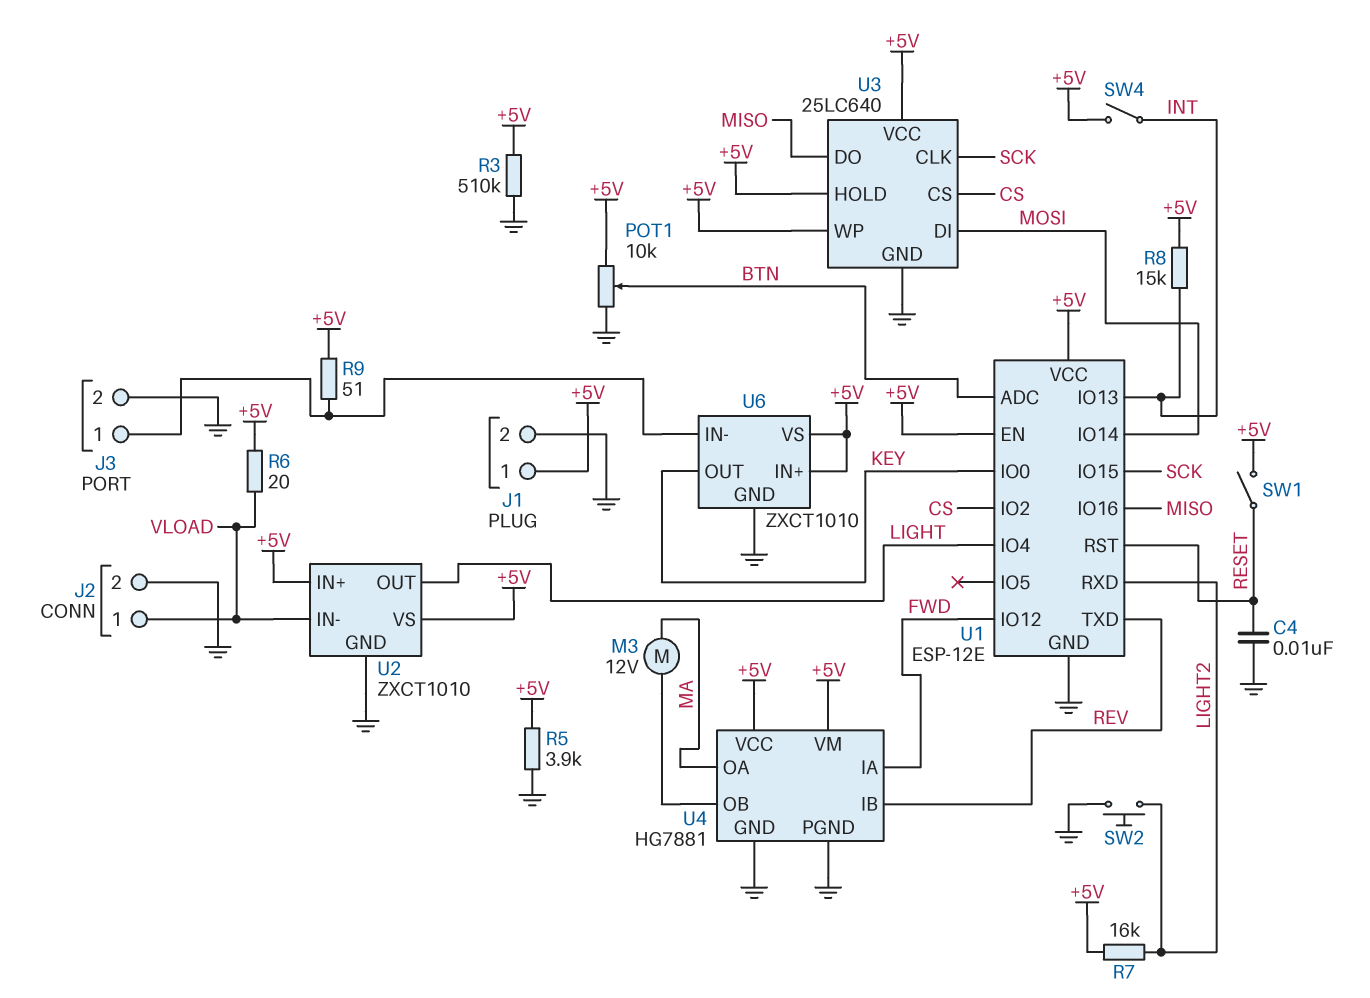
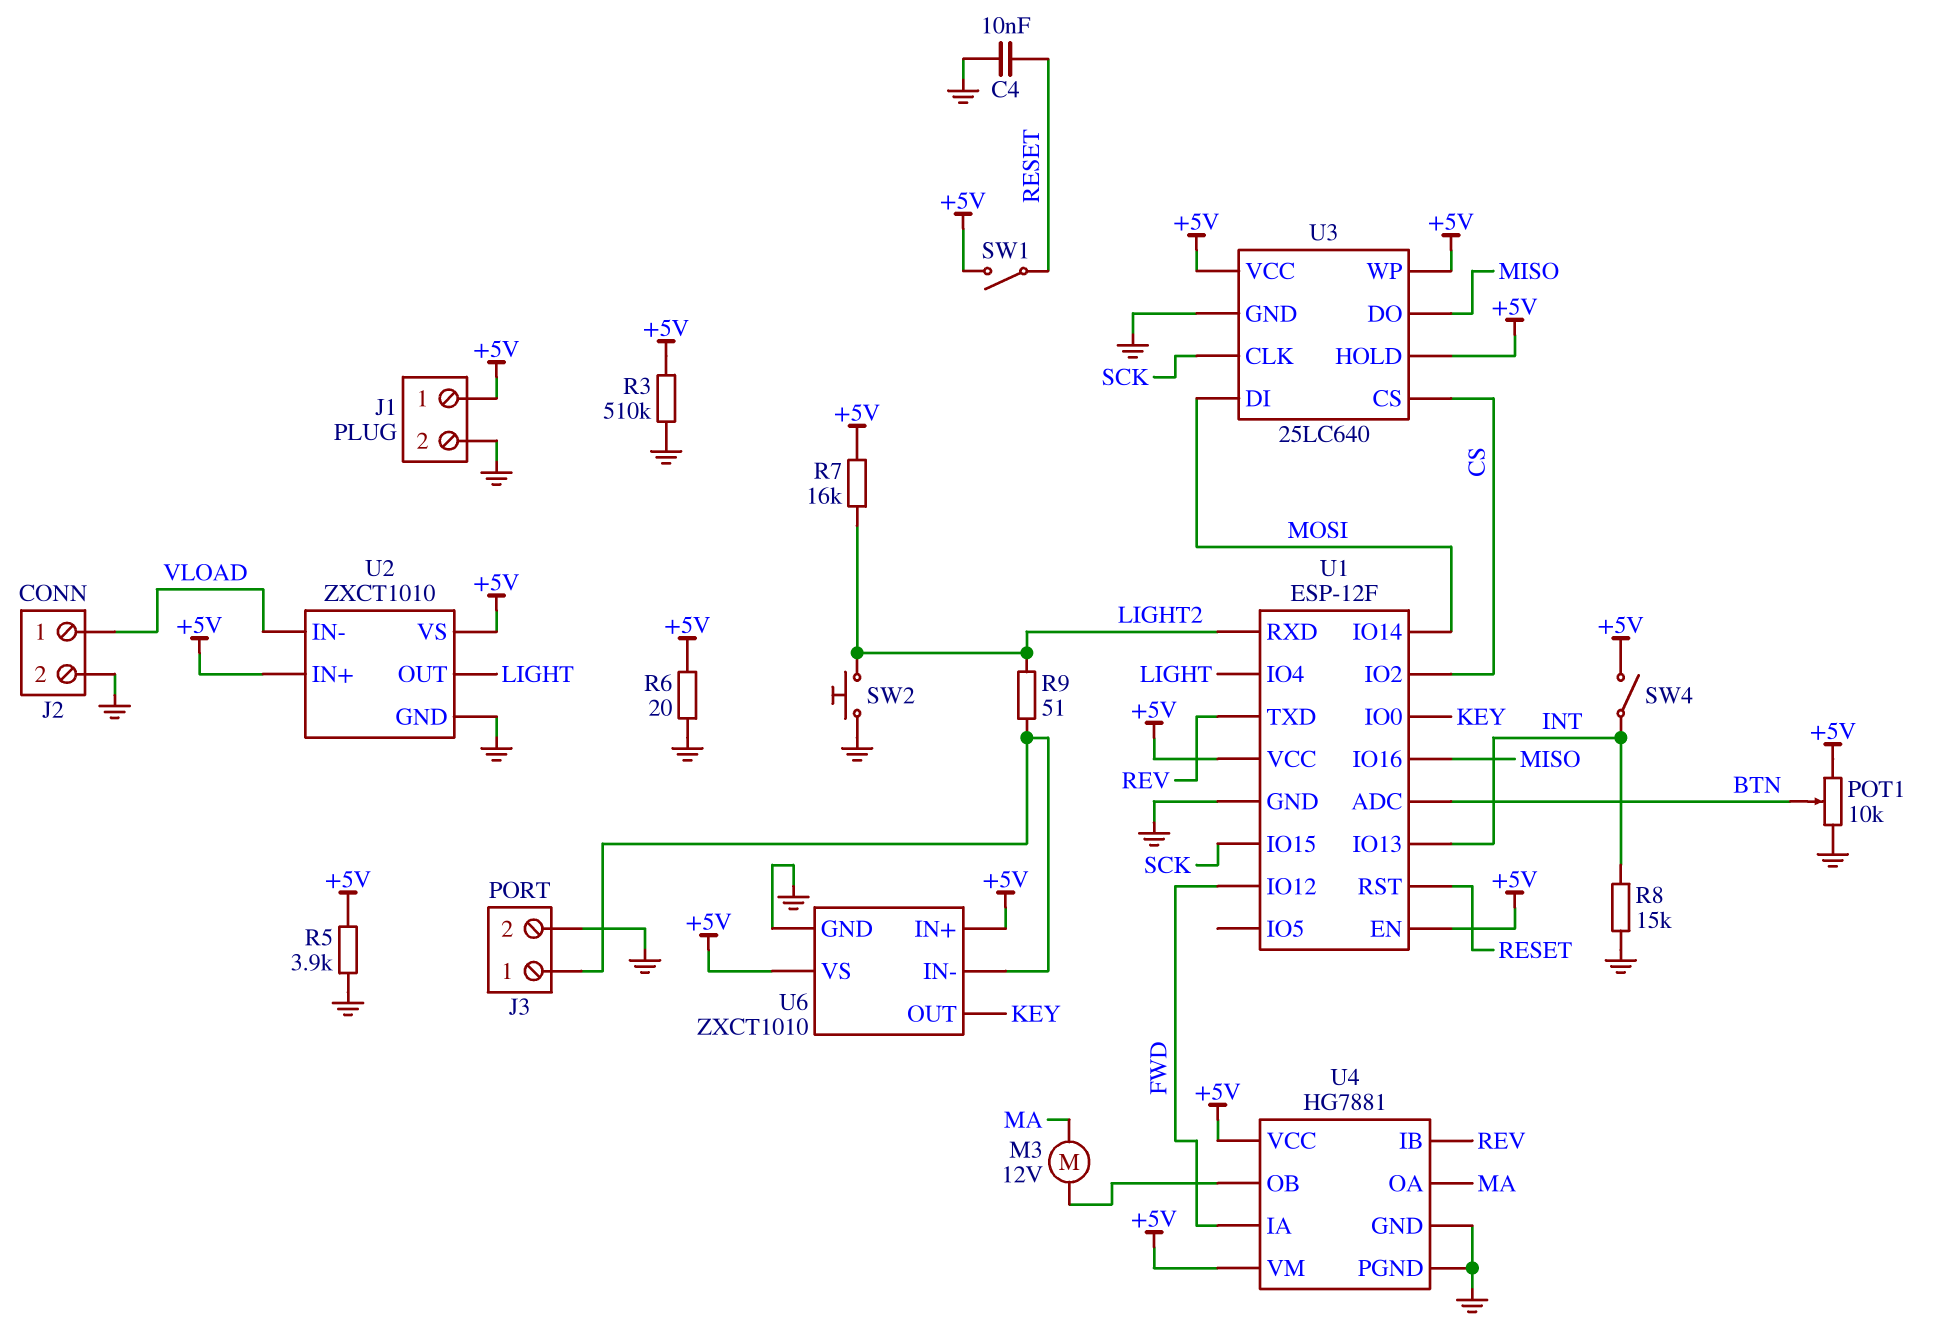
R6: 20 (+5V, VLOAD) -> 20 (+5V, GND)
R8: 15k (+5V, INT) -> 15k (GND, INT)
R9: 51 (+5V, J3/1) -> 51 (J3/1, LIGHT2)
U1: ESP-12E -> ESP-12F

